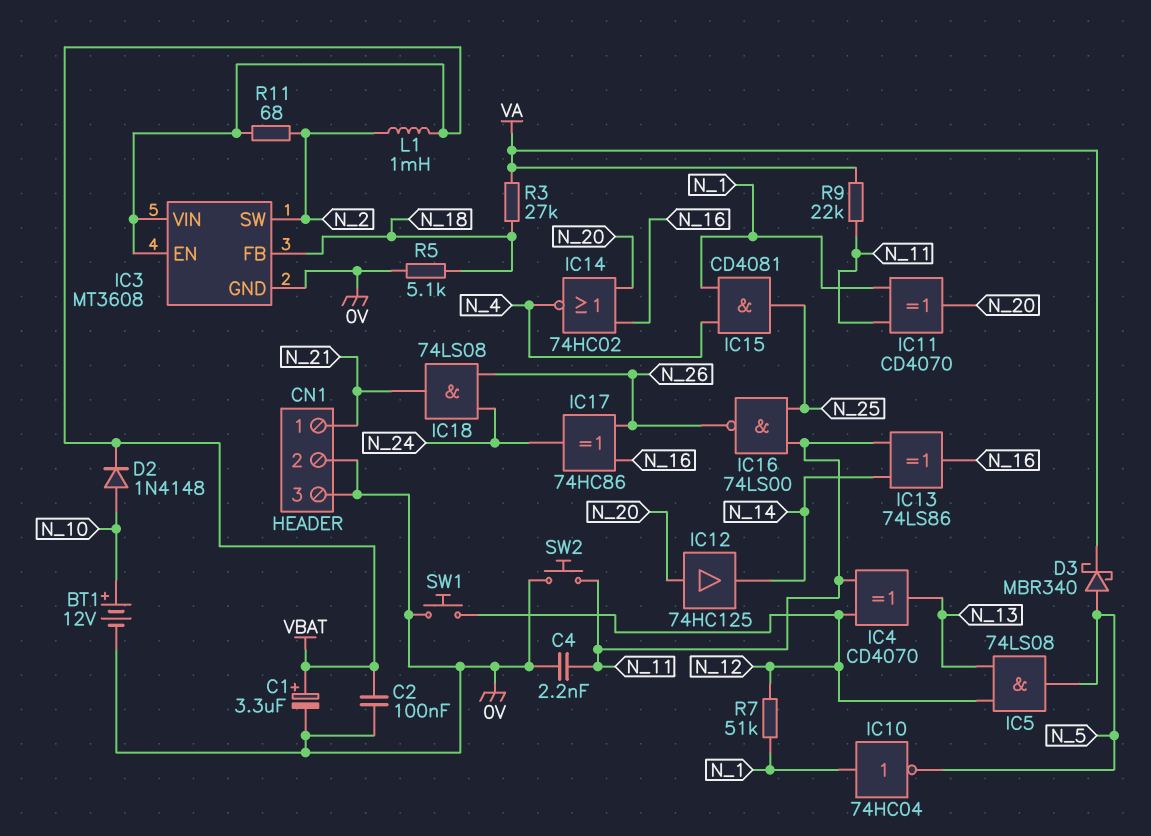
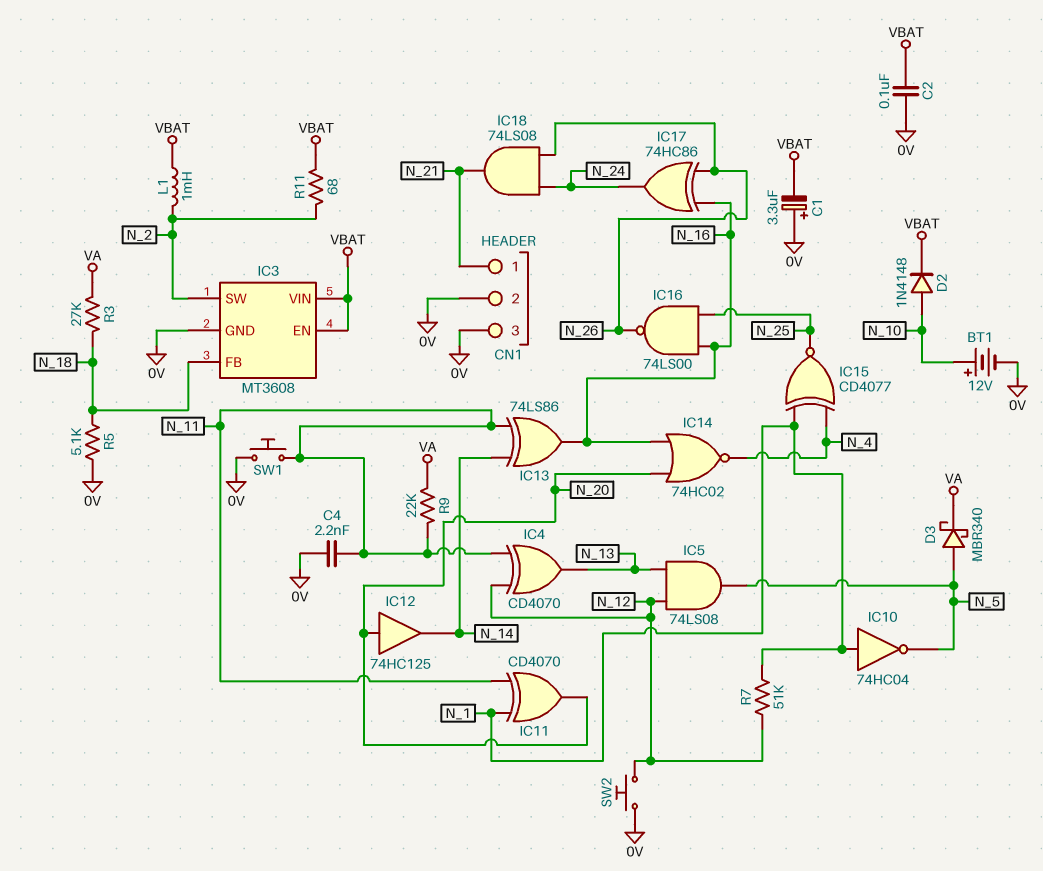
C1: 3.3uF (plus VBAT, minus 0V) -> 3.3uF (plus 0V, minus VBAT)
IC15: AND CD4081 (in N_1, in N_4, out N_25) -> XNOR CD4077 (in N_1, in N_4, out N_25)
IC16: NAND 74LS00 (in N_11, in N_25, out N_26) -> NAND 74LS00 (in N_16, in N_25, out N_26)
SW1: button (0V, N_12) -> button (0V, N_11)
SW2: button (0V, N_11) -> button (0V, N_12)

